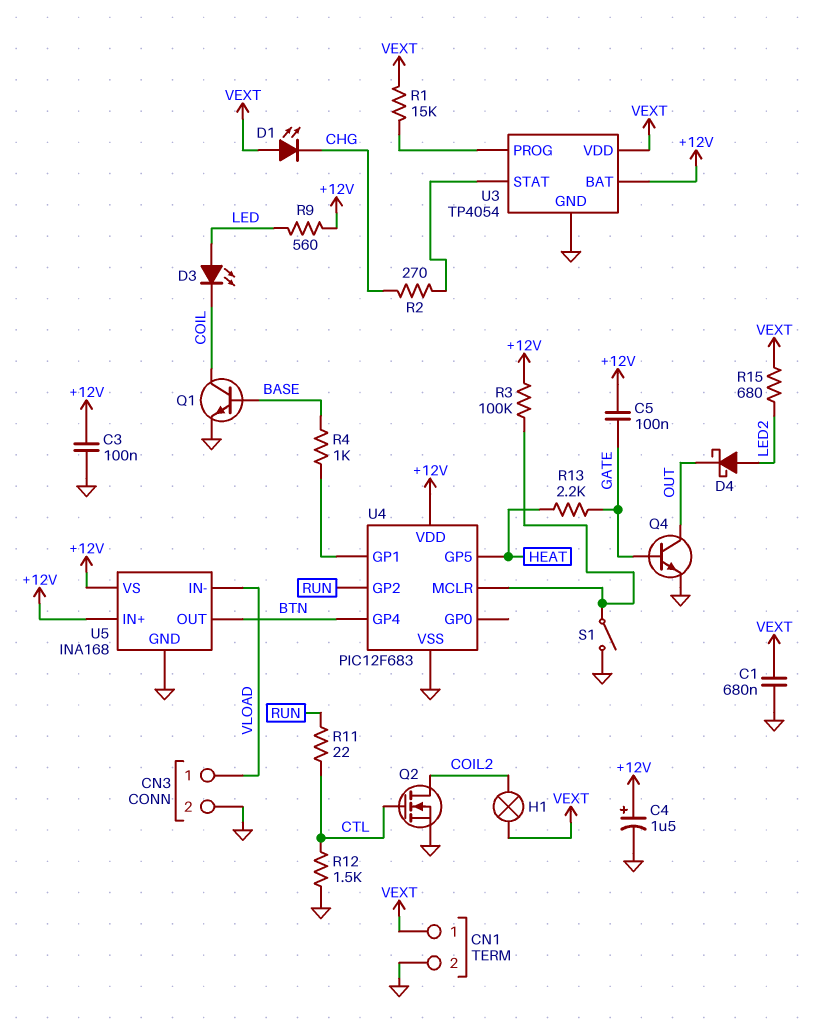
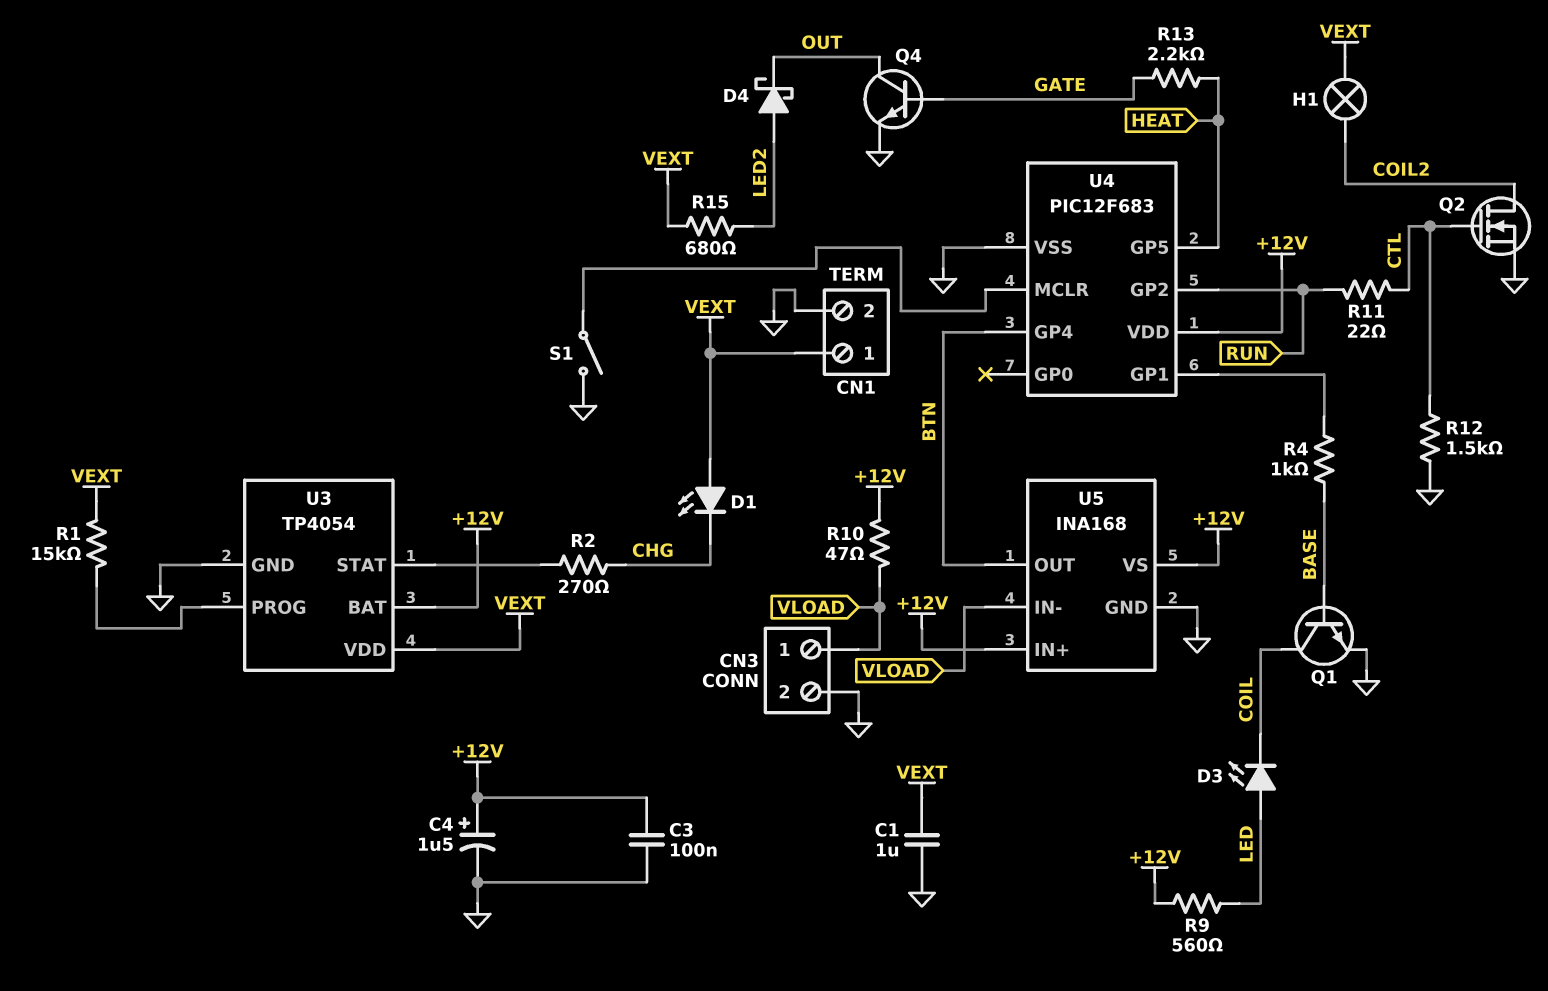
C1: 680nF (GND, VEXT) -> 1uF (GND, VEXT)
C5: 100nF (+12V, GATE) -> none
R3: 100k (+12V, U4/MCLR) -> none
R10: none -> 47 (+12V, VLOAD)

